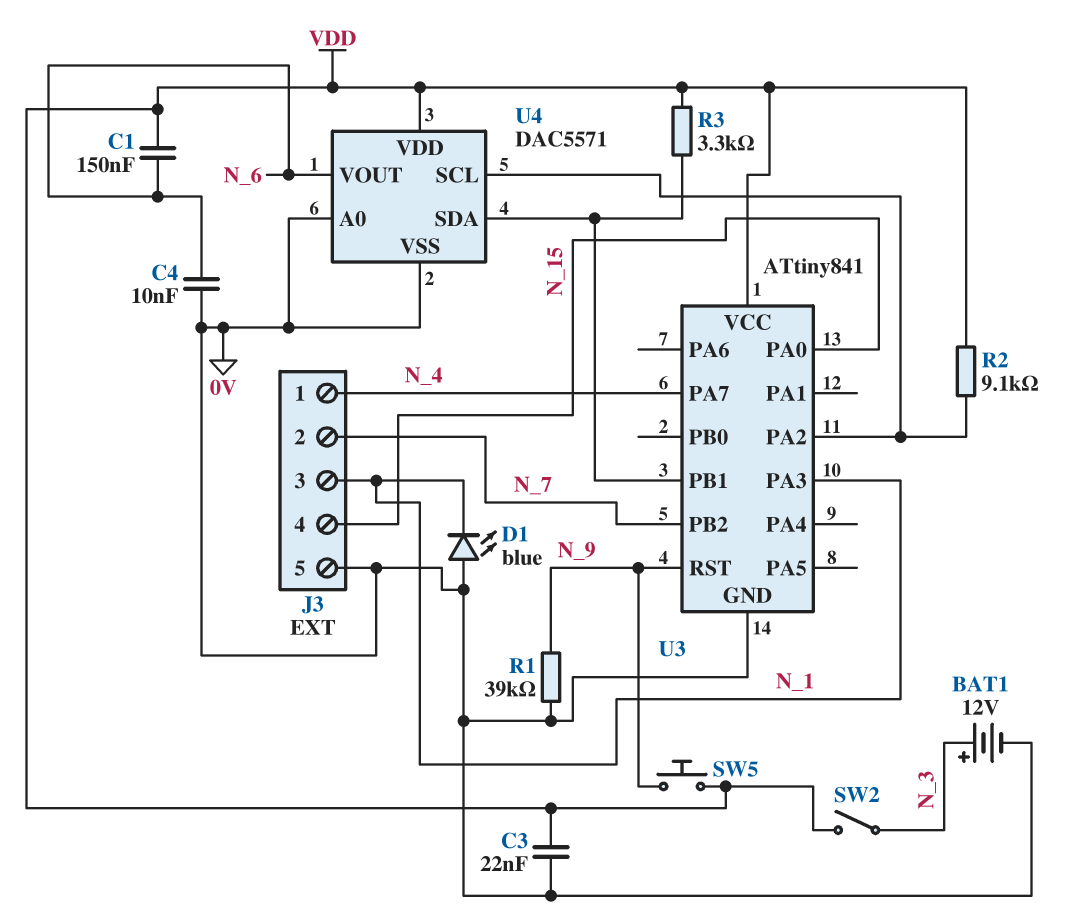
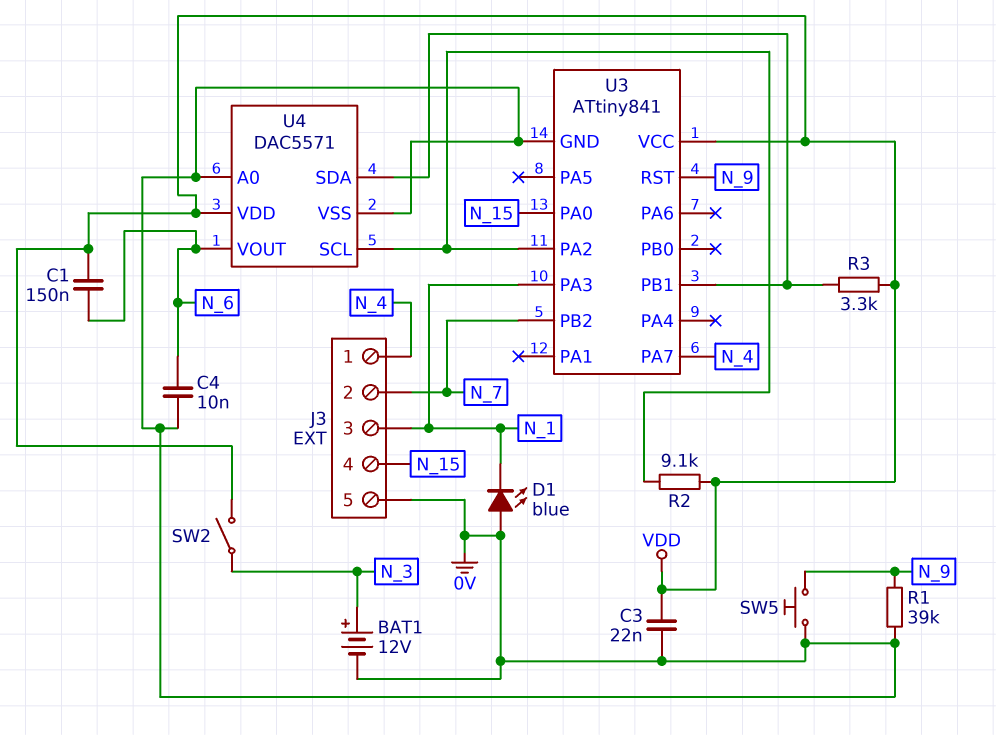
SW5: button (N_9, VDD) -> button (0V, N_9)

